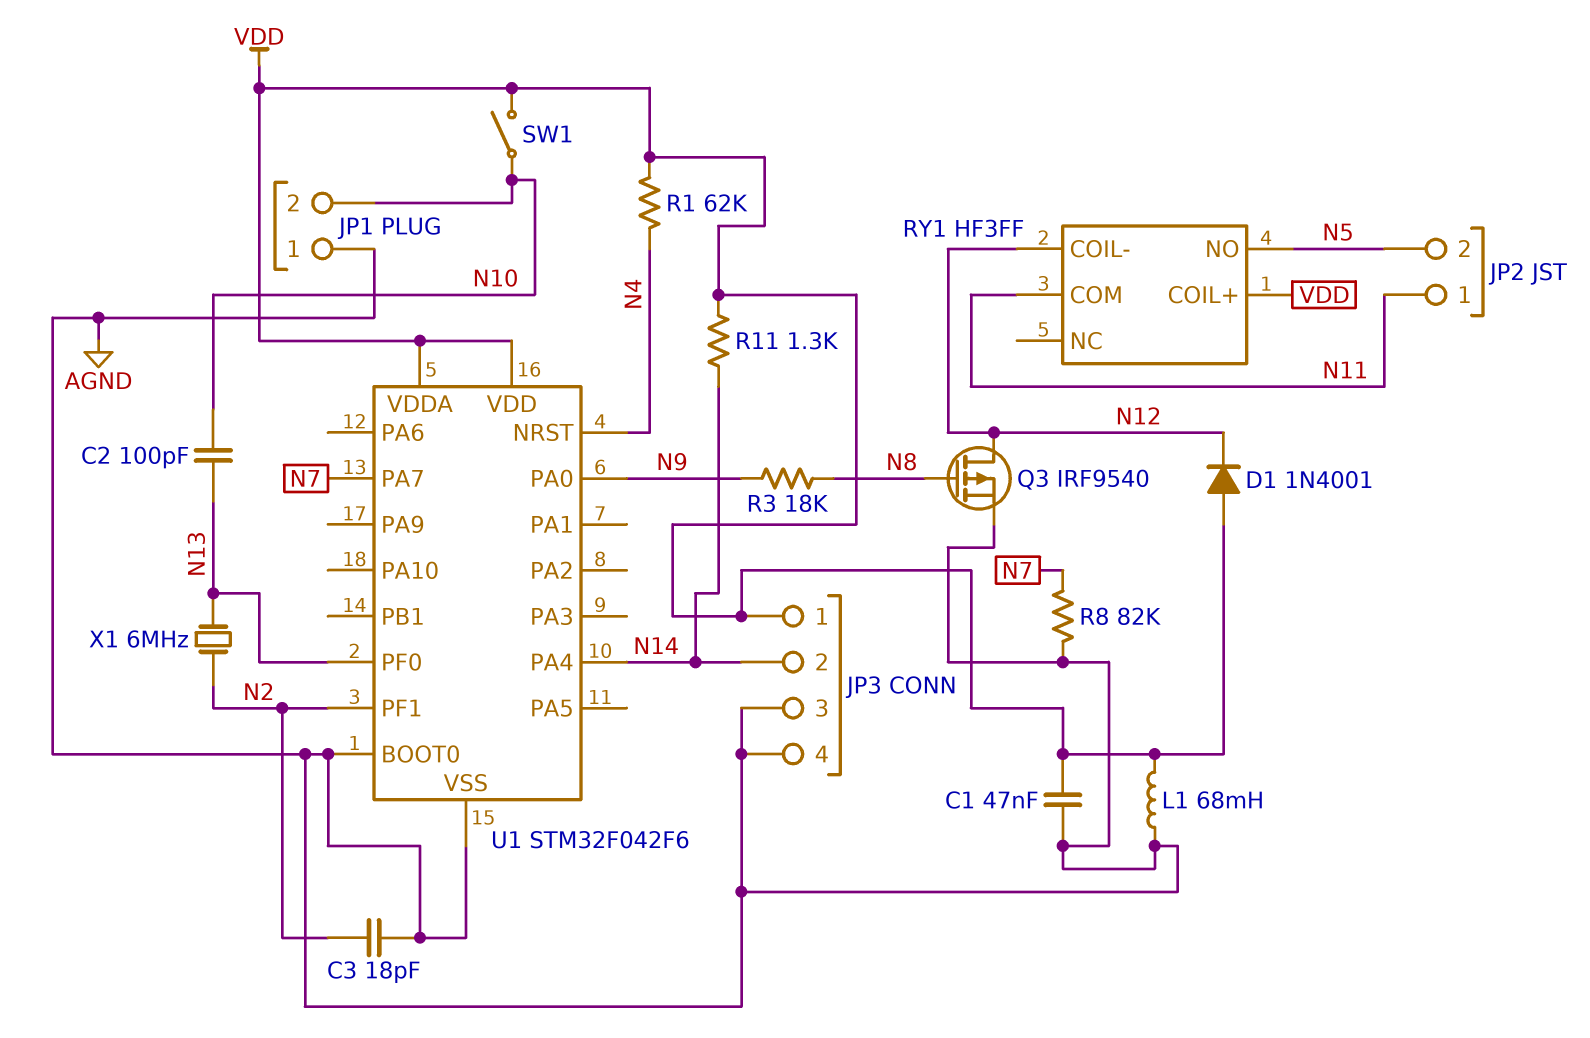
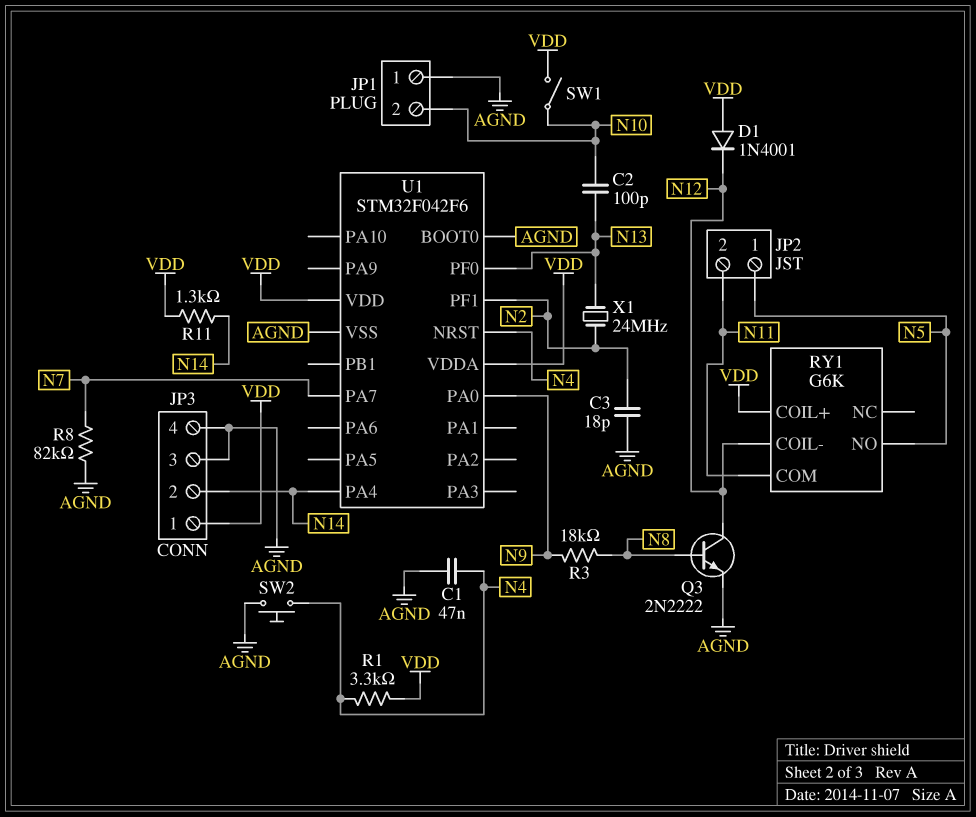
C1: 47nF (AGND, VDD) -> 47nF (AGND, N4)
JP2 pin 1: N11 -> N5
JP2 pin 2: N5 -> N11
L1: 68mH (AGND, VDD) -> none
Q3: PMOS IRF9540 (G N8, D N12, S AGND) -> NPN 2N2222 (B N8, C N12, E AGND)
R1: 62k (N4, VDD) -> 3.3k (N4, VDD)
RY1: HF3FF -> G6K
SW2: none -> button (AGND, N4)
X1: 6MHz (N2, N13) -> 24MHz (N2, N13)

